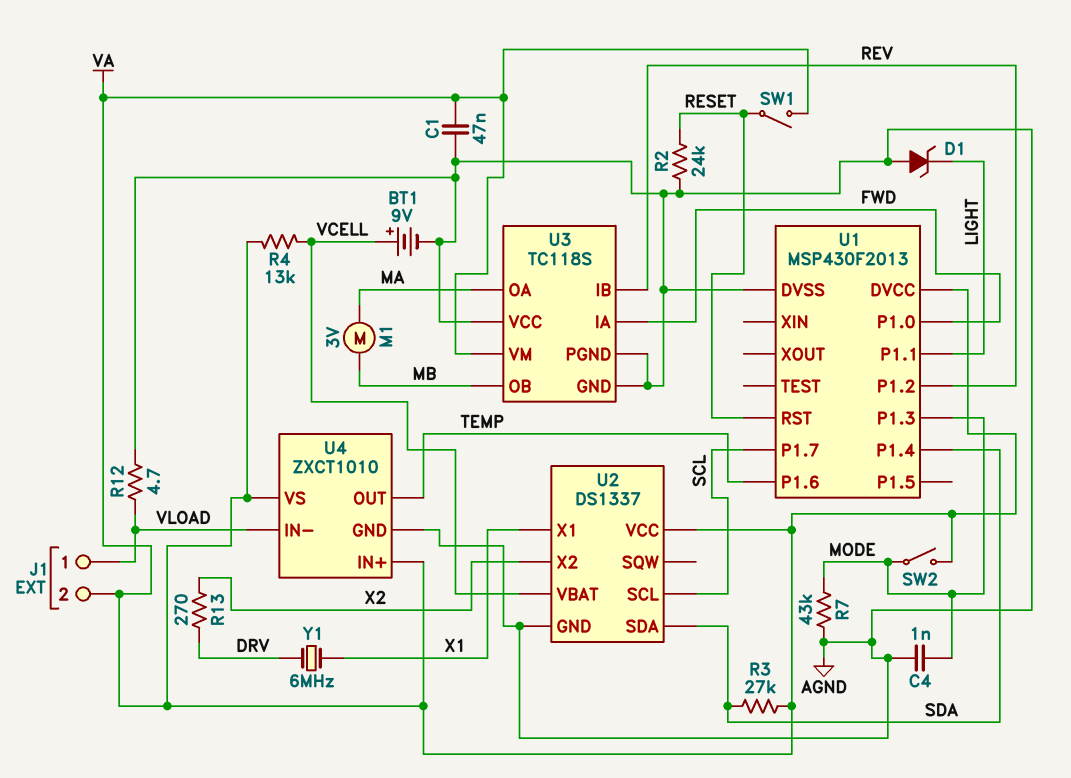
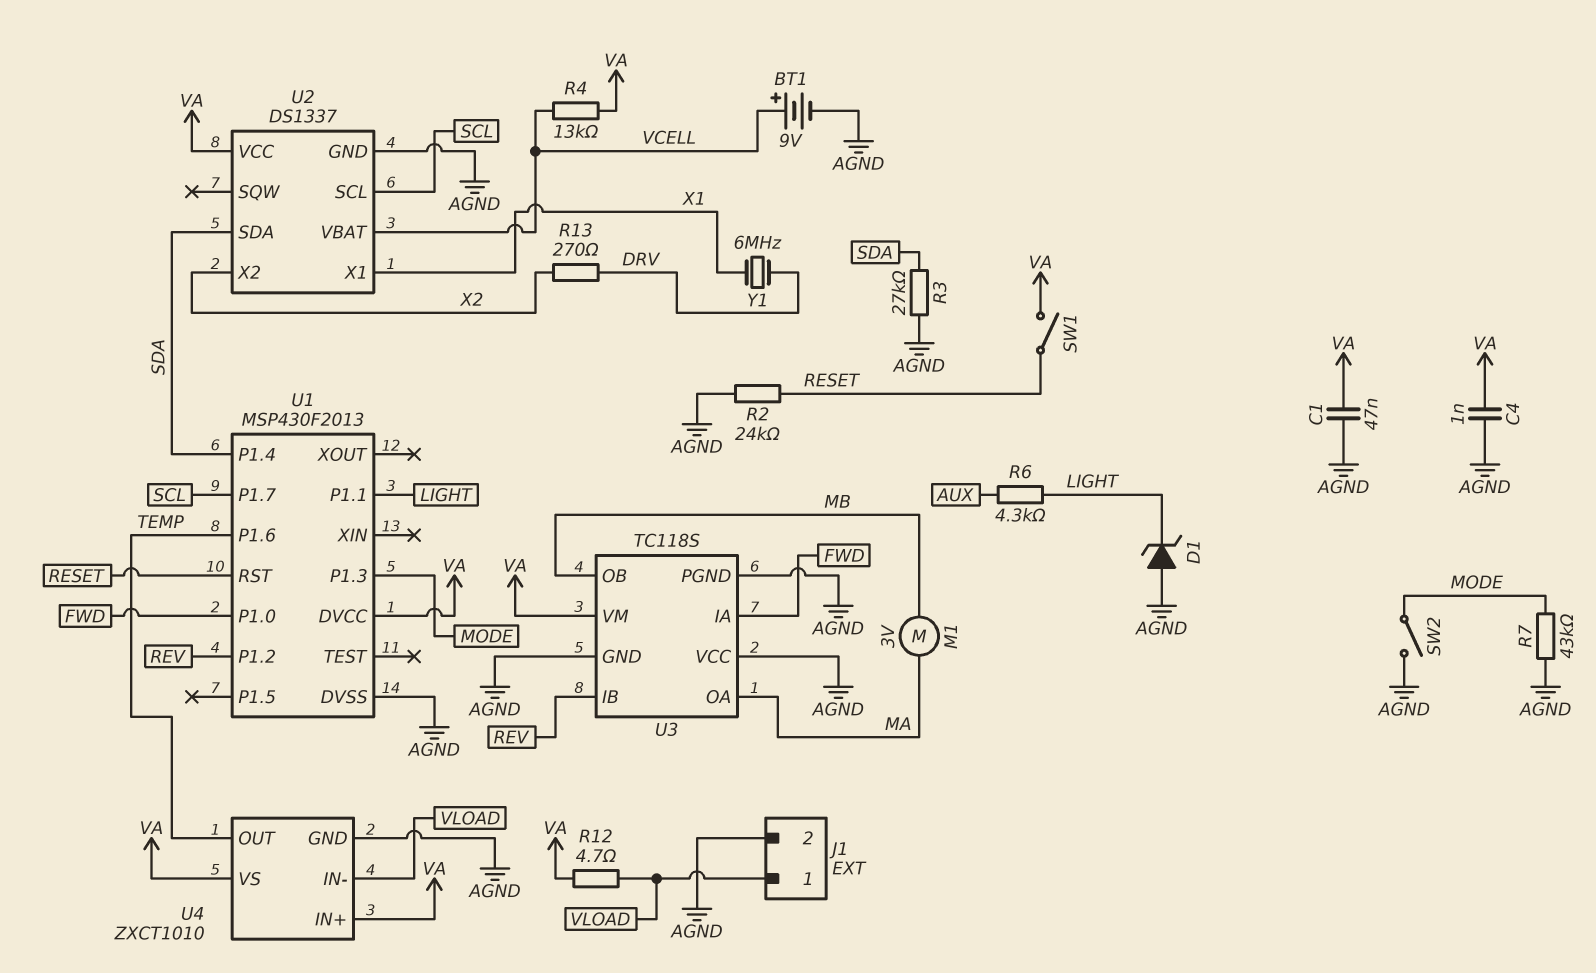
C4: 1nF (AGND, MODE) -> 1nF (AGND, VA)
J1 pin 2: VA -> AGND
R3: 27k (SDA, VA) -> 27k (AGND, SDA)
R6: none -> 4.3k (AUX, LIGHT)
R12: 4.7 (AGND, VLOAD) -> 4.7 (VA, VLOAD)
SW2: switch (MODE, VA) -> switch (AGND, MODE)

